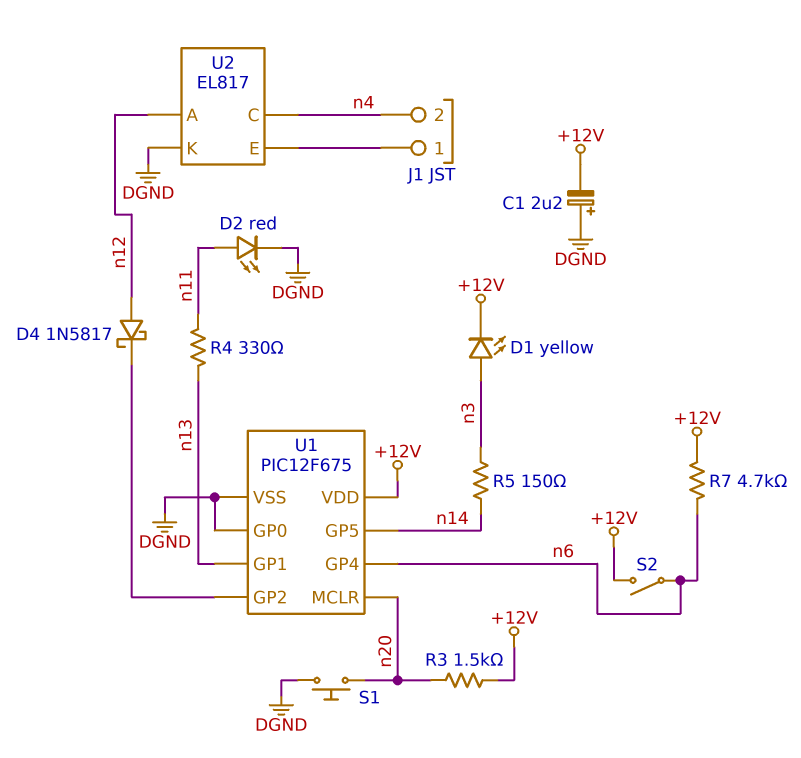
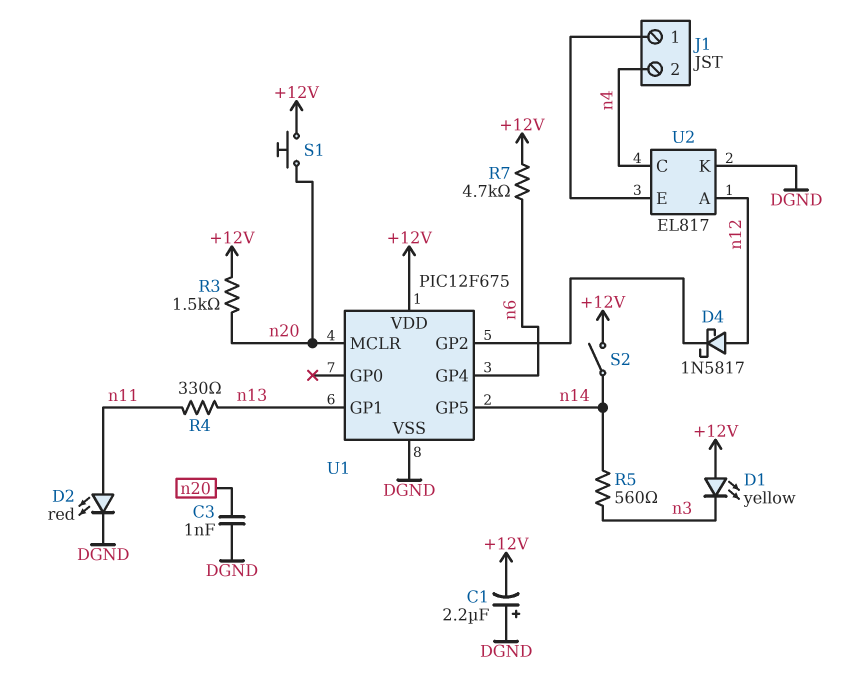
C3: none -> 1nF (DGND, n20)
D1: LED yellow (A n3, K +12V) -> LED yellow (A +12V, K n3)
R5: 150 (n3, n14) -> 560 (n3, n14)
S1: button (DGND, n20) -> button (+12V, n20)
S2: switch (+12V, n6) -> switch (+12V, n14)
U1 pin GP0: DGND -> none

